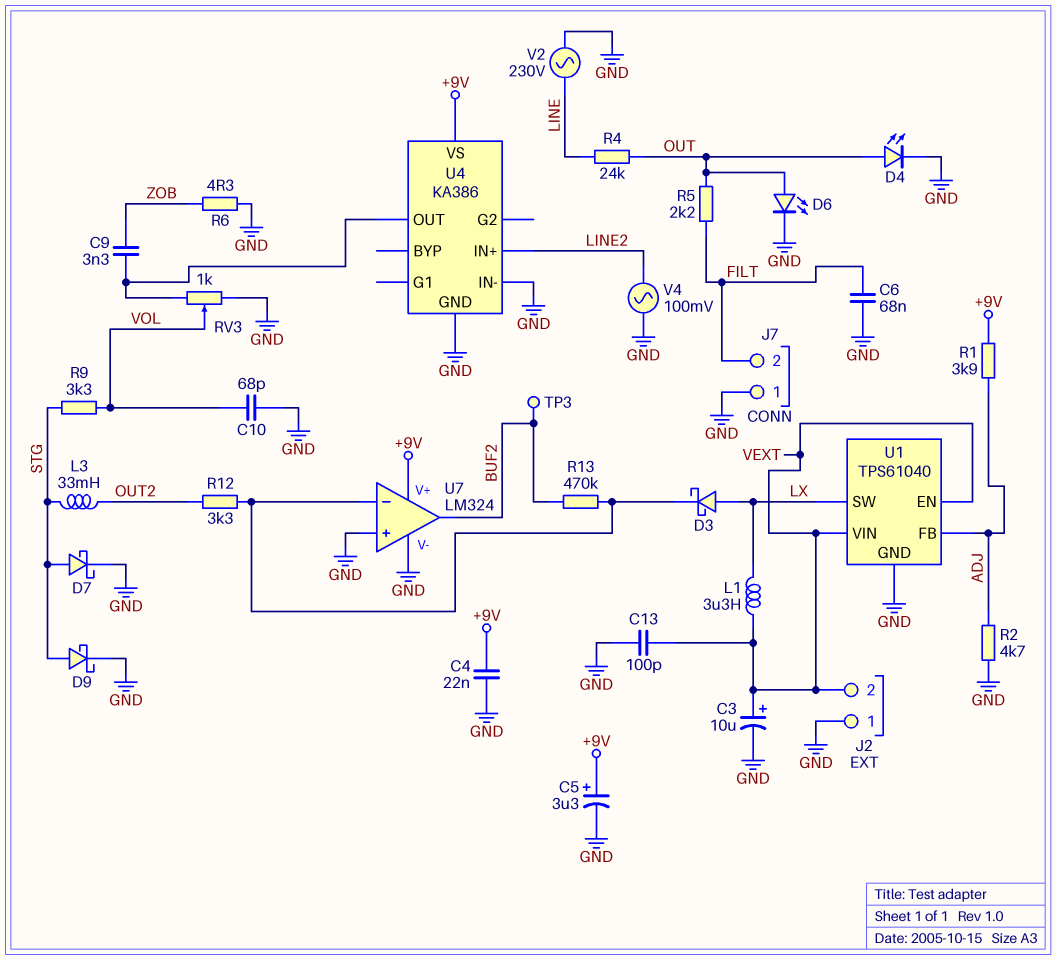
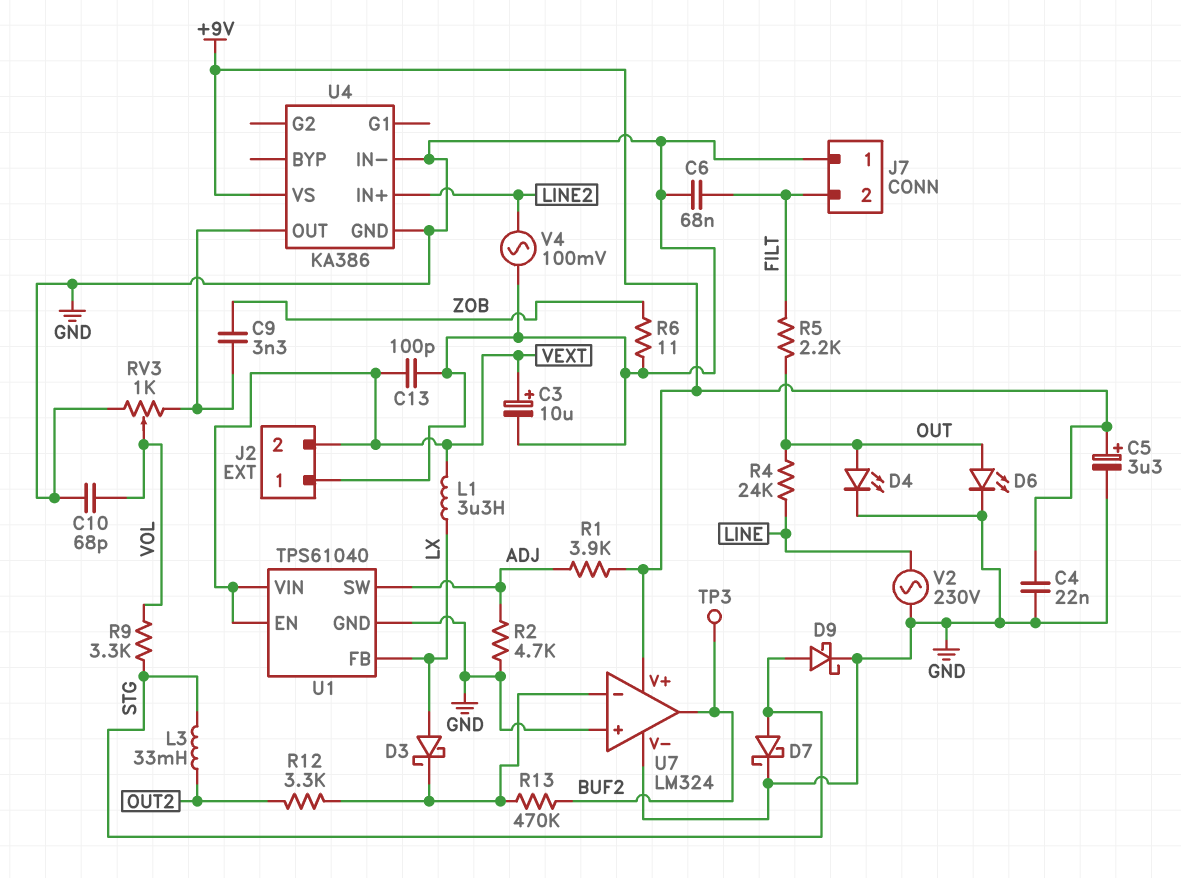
R6: 4.3 (GND, ZOB) -> 11 (GND, ZOB)
U1 pin FB: ADJ -> LX
U1 pin SW: LX -> ADJ

